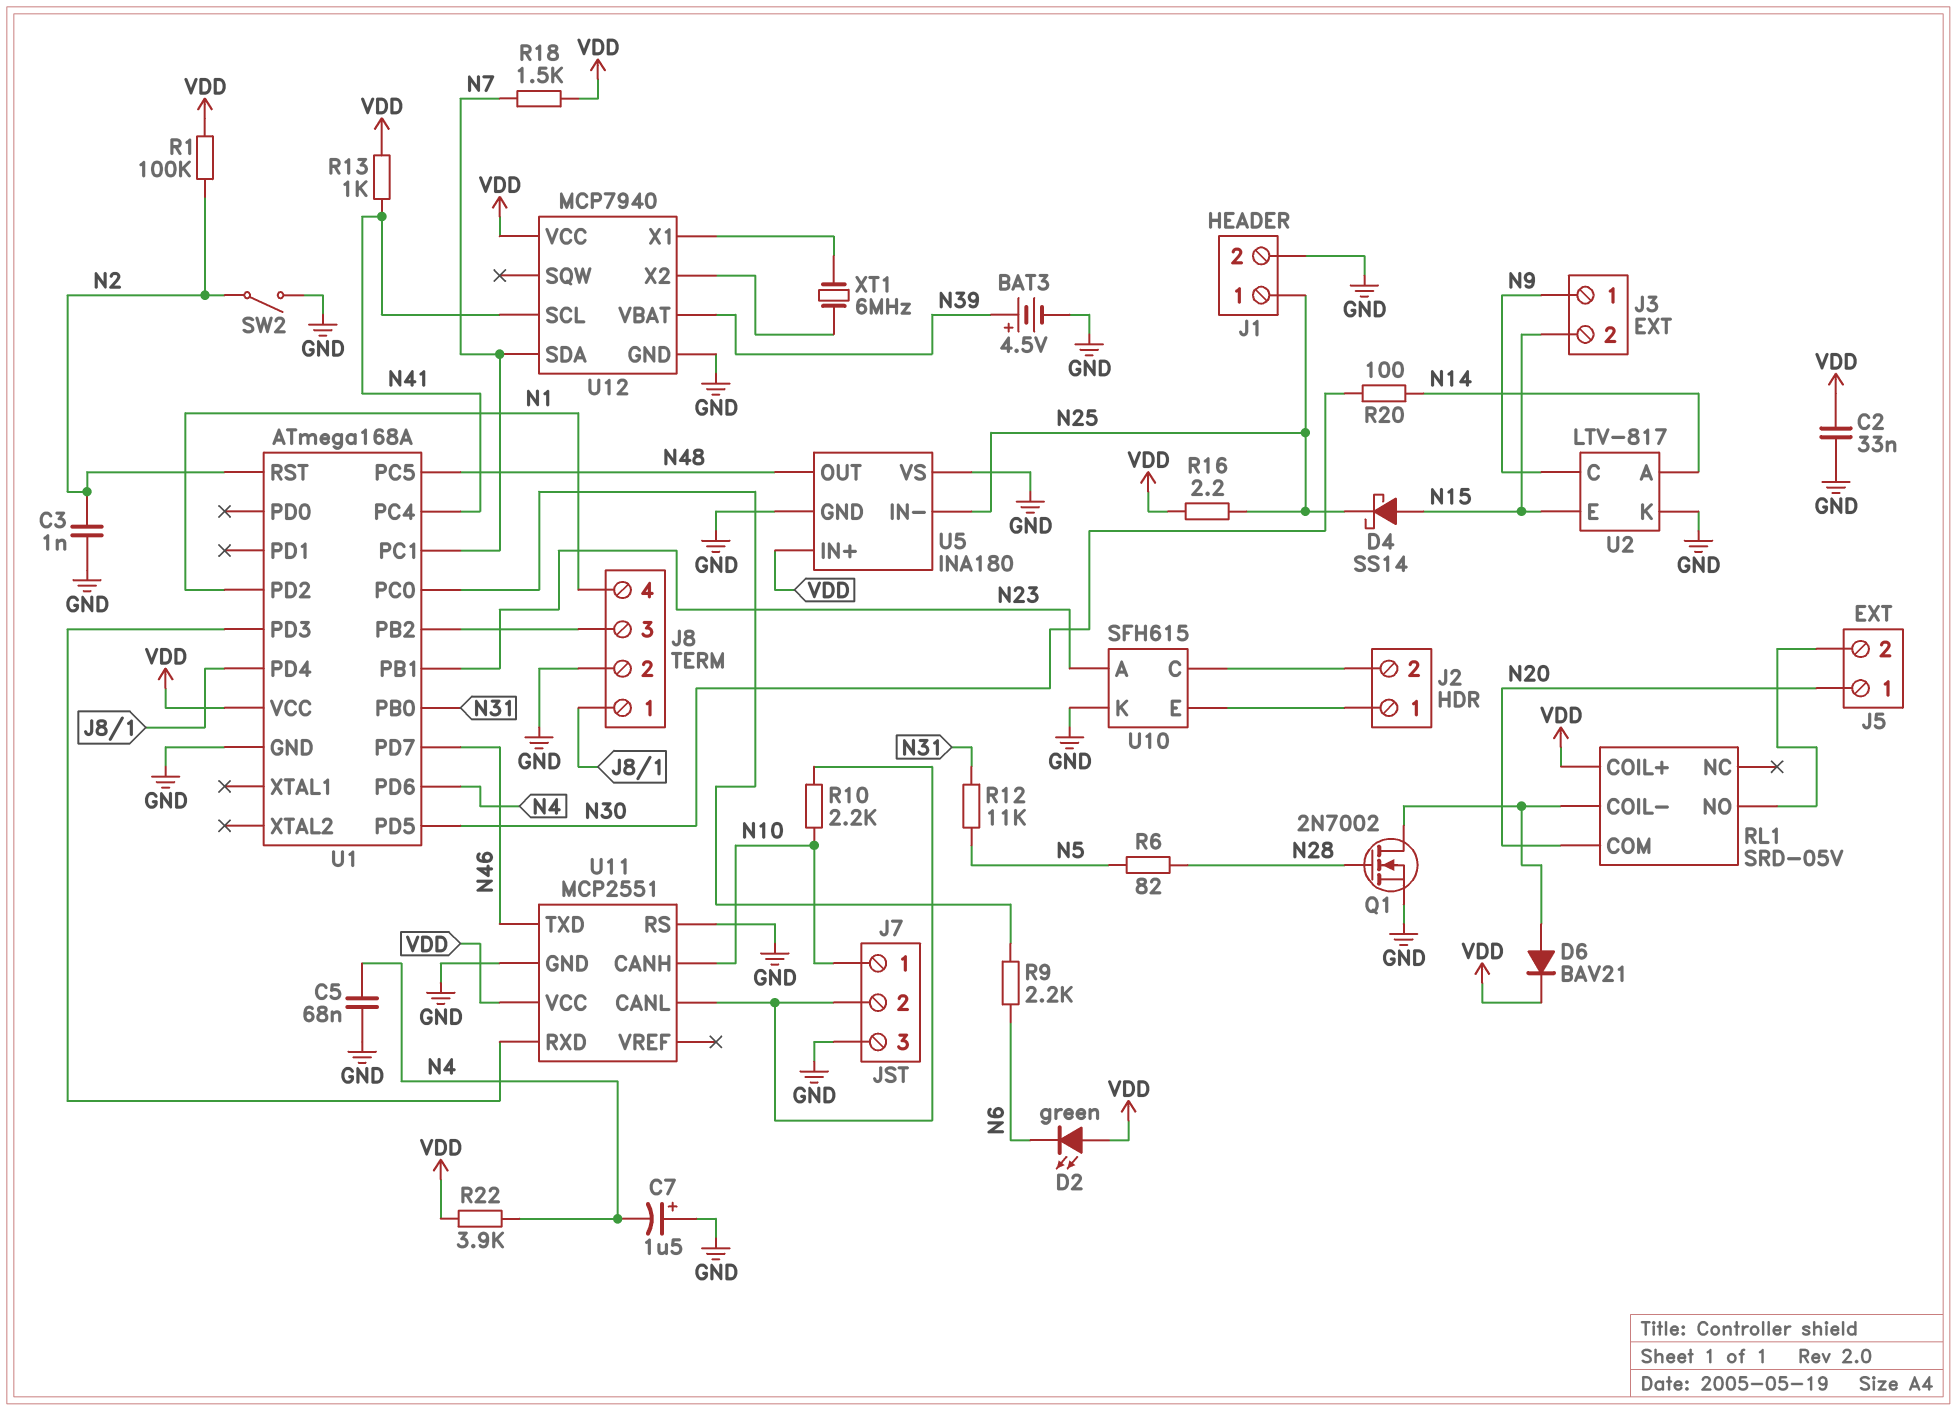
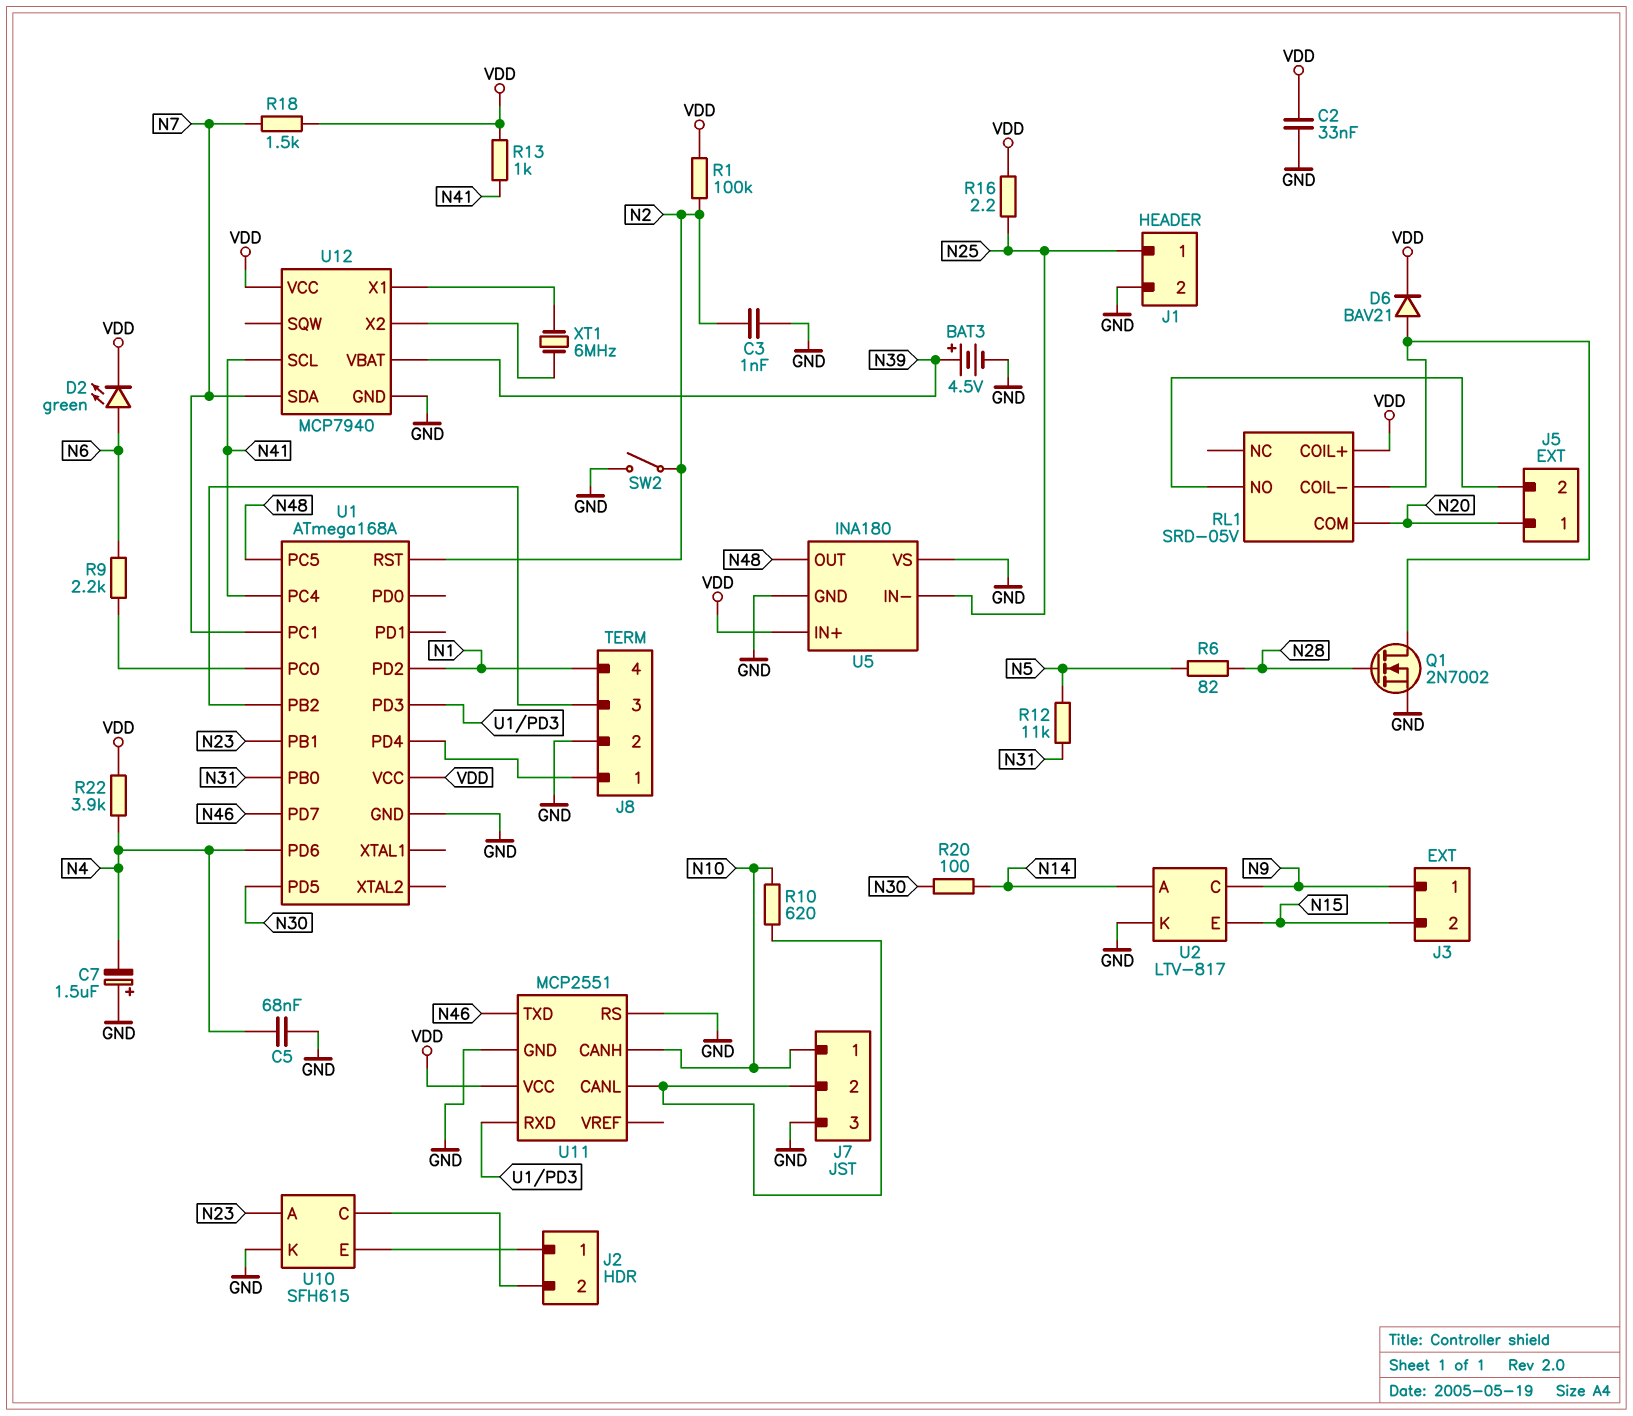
D2: LED green (A VDD, K N6) -> LED green (A N6, K VDD)
D4: schottky SS14 (A N15, K N25) -> none
R10: 2.2k (J7/2, N10) -> 620 (J7/2, N10)

